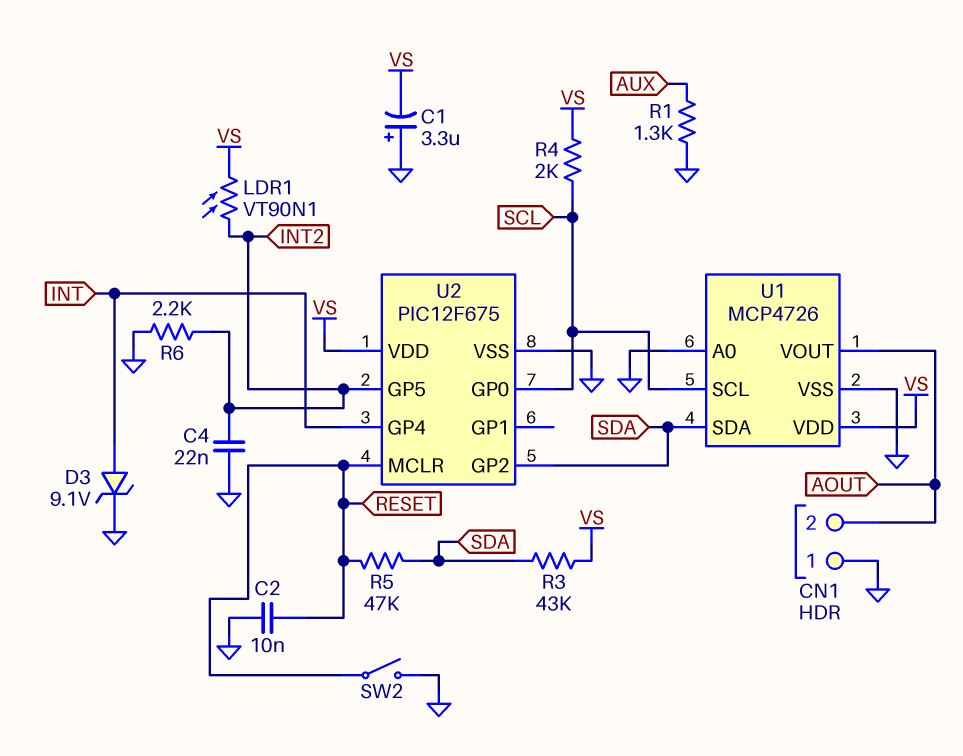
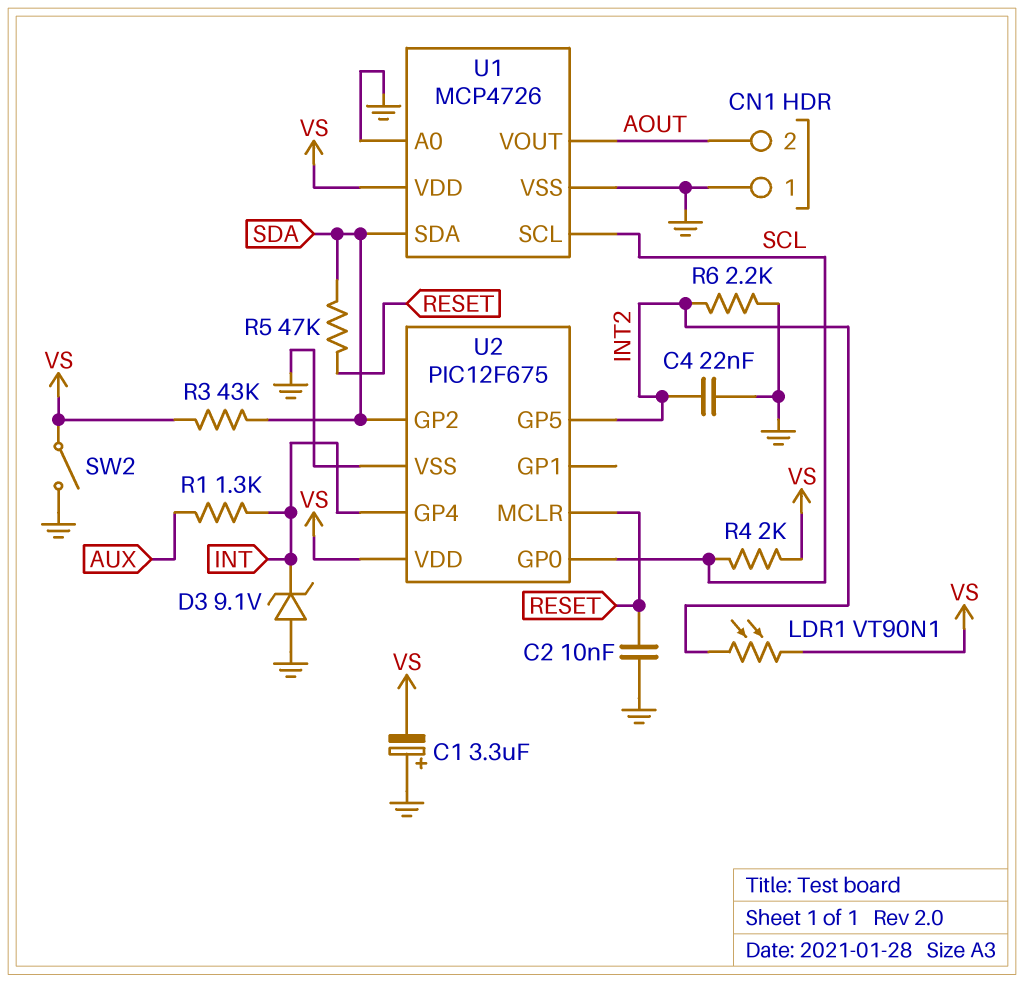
D3: zener 9.1V (A INT, K GND) -> zener 9.1V (A GND, K INT)
R1: 1.3k (AUX, GND) -> 1.3k (AUX, INT)
SW2: switch (GND, RESET) -> switch (GND, VS)

